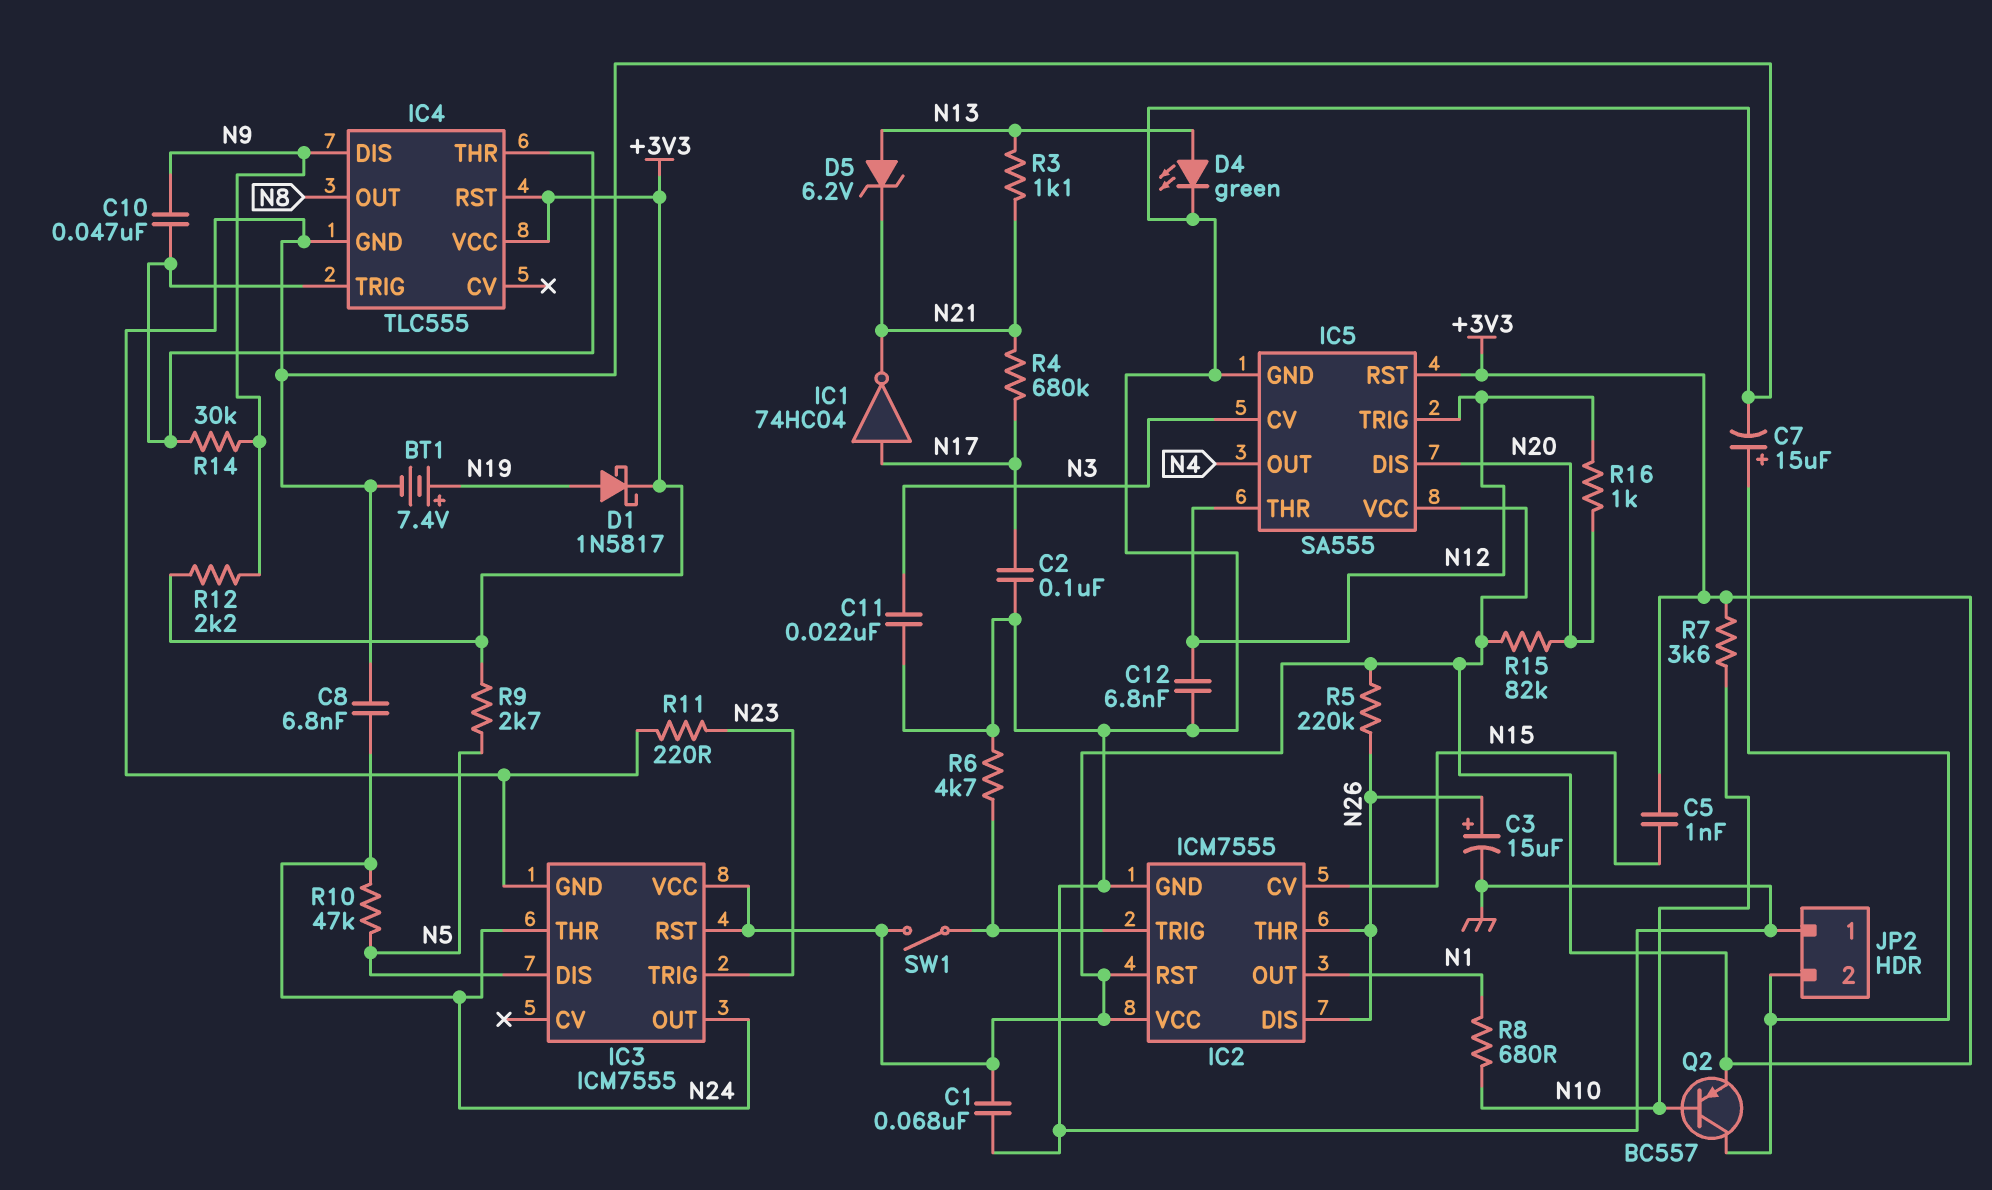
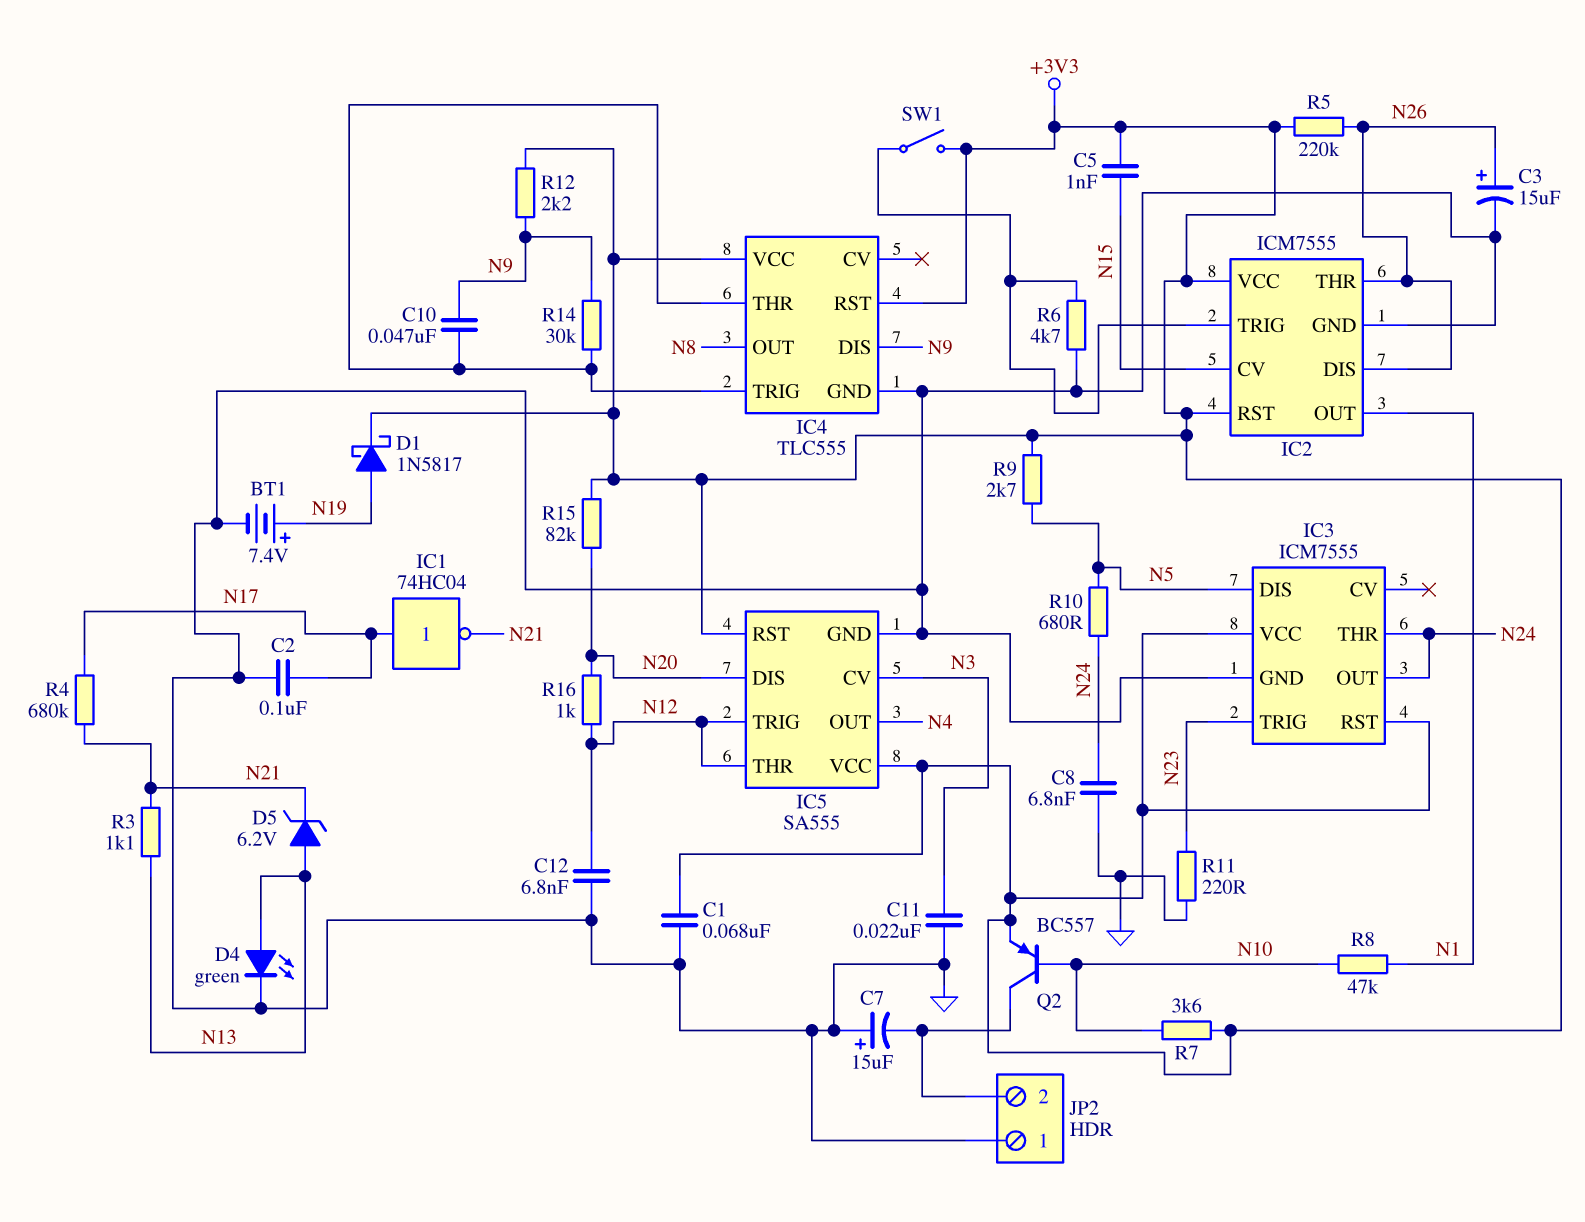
C7: 15uF (plus JP2/2, minus GND) -> 15uF (plus GND, minus JP2/2)
R8: 680 (N1, N10) -> 47k (N1, N10)
R10: 47k (N5, N24) -> 680 (N5, N24)

